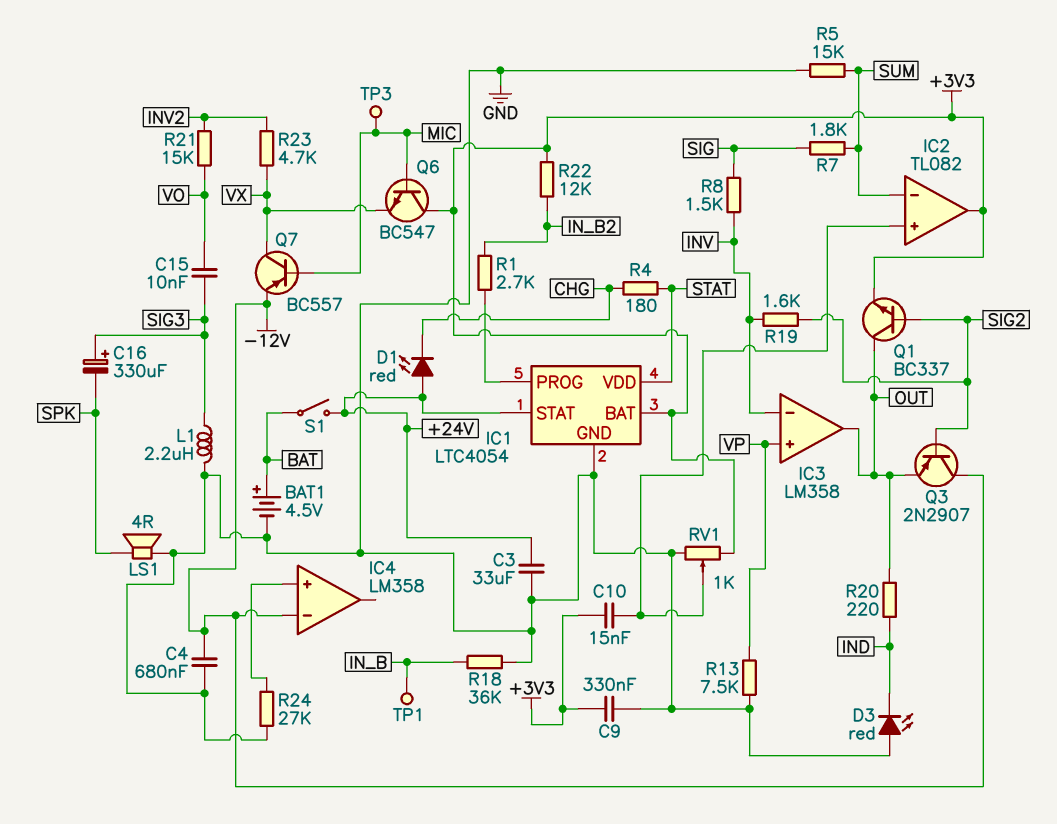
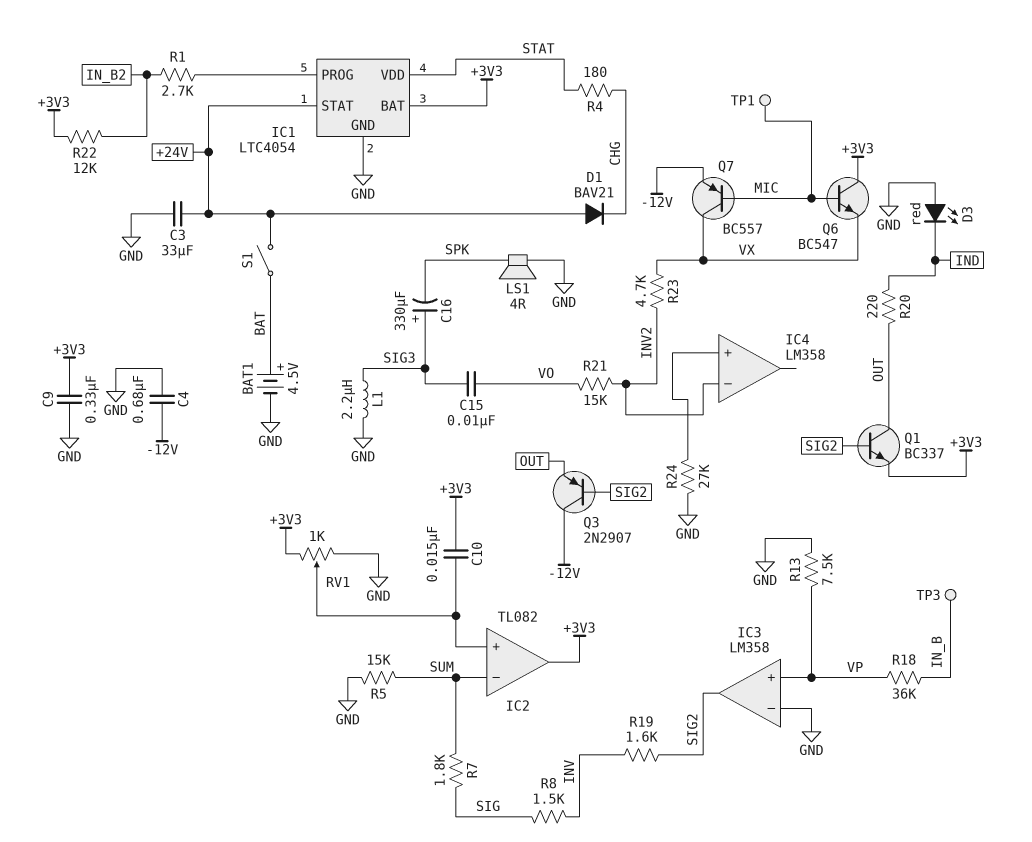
D1: LED red (A +24V, K CHG) -> diode BAV21 (A +24V, K CHG)
IC3 pin in-: INV -> GND
IC3 pin out: OUT -> SIG2
IC4 pin in-: -12V -> INV2
R18: 36k (GND, IN_B) -> 36k (IN_B, VP)
TP1: test point (IN_B) -> test point (MIC)
TP3: test point (MIC) -> test point (IN_B)

